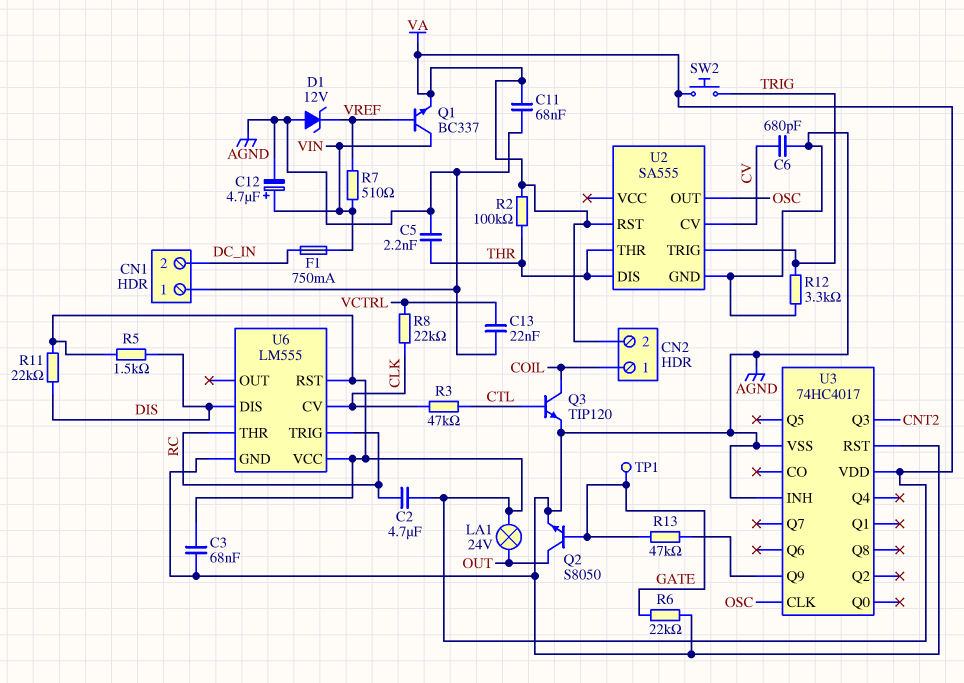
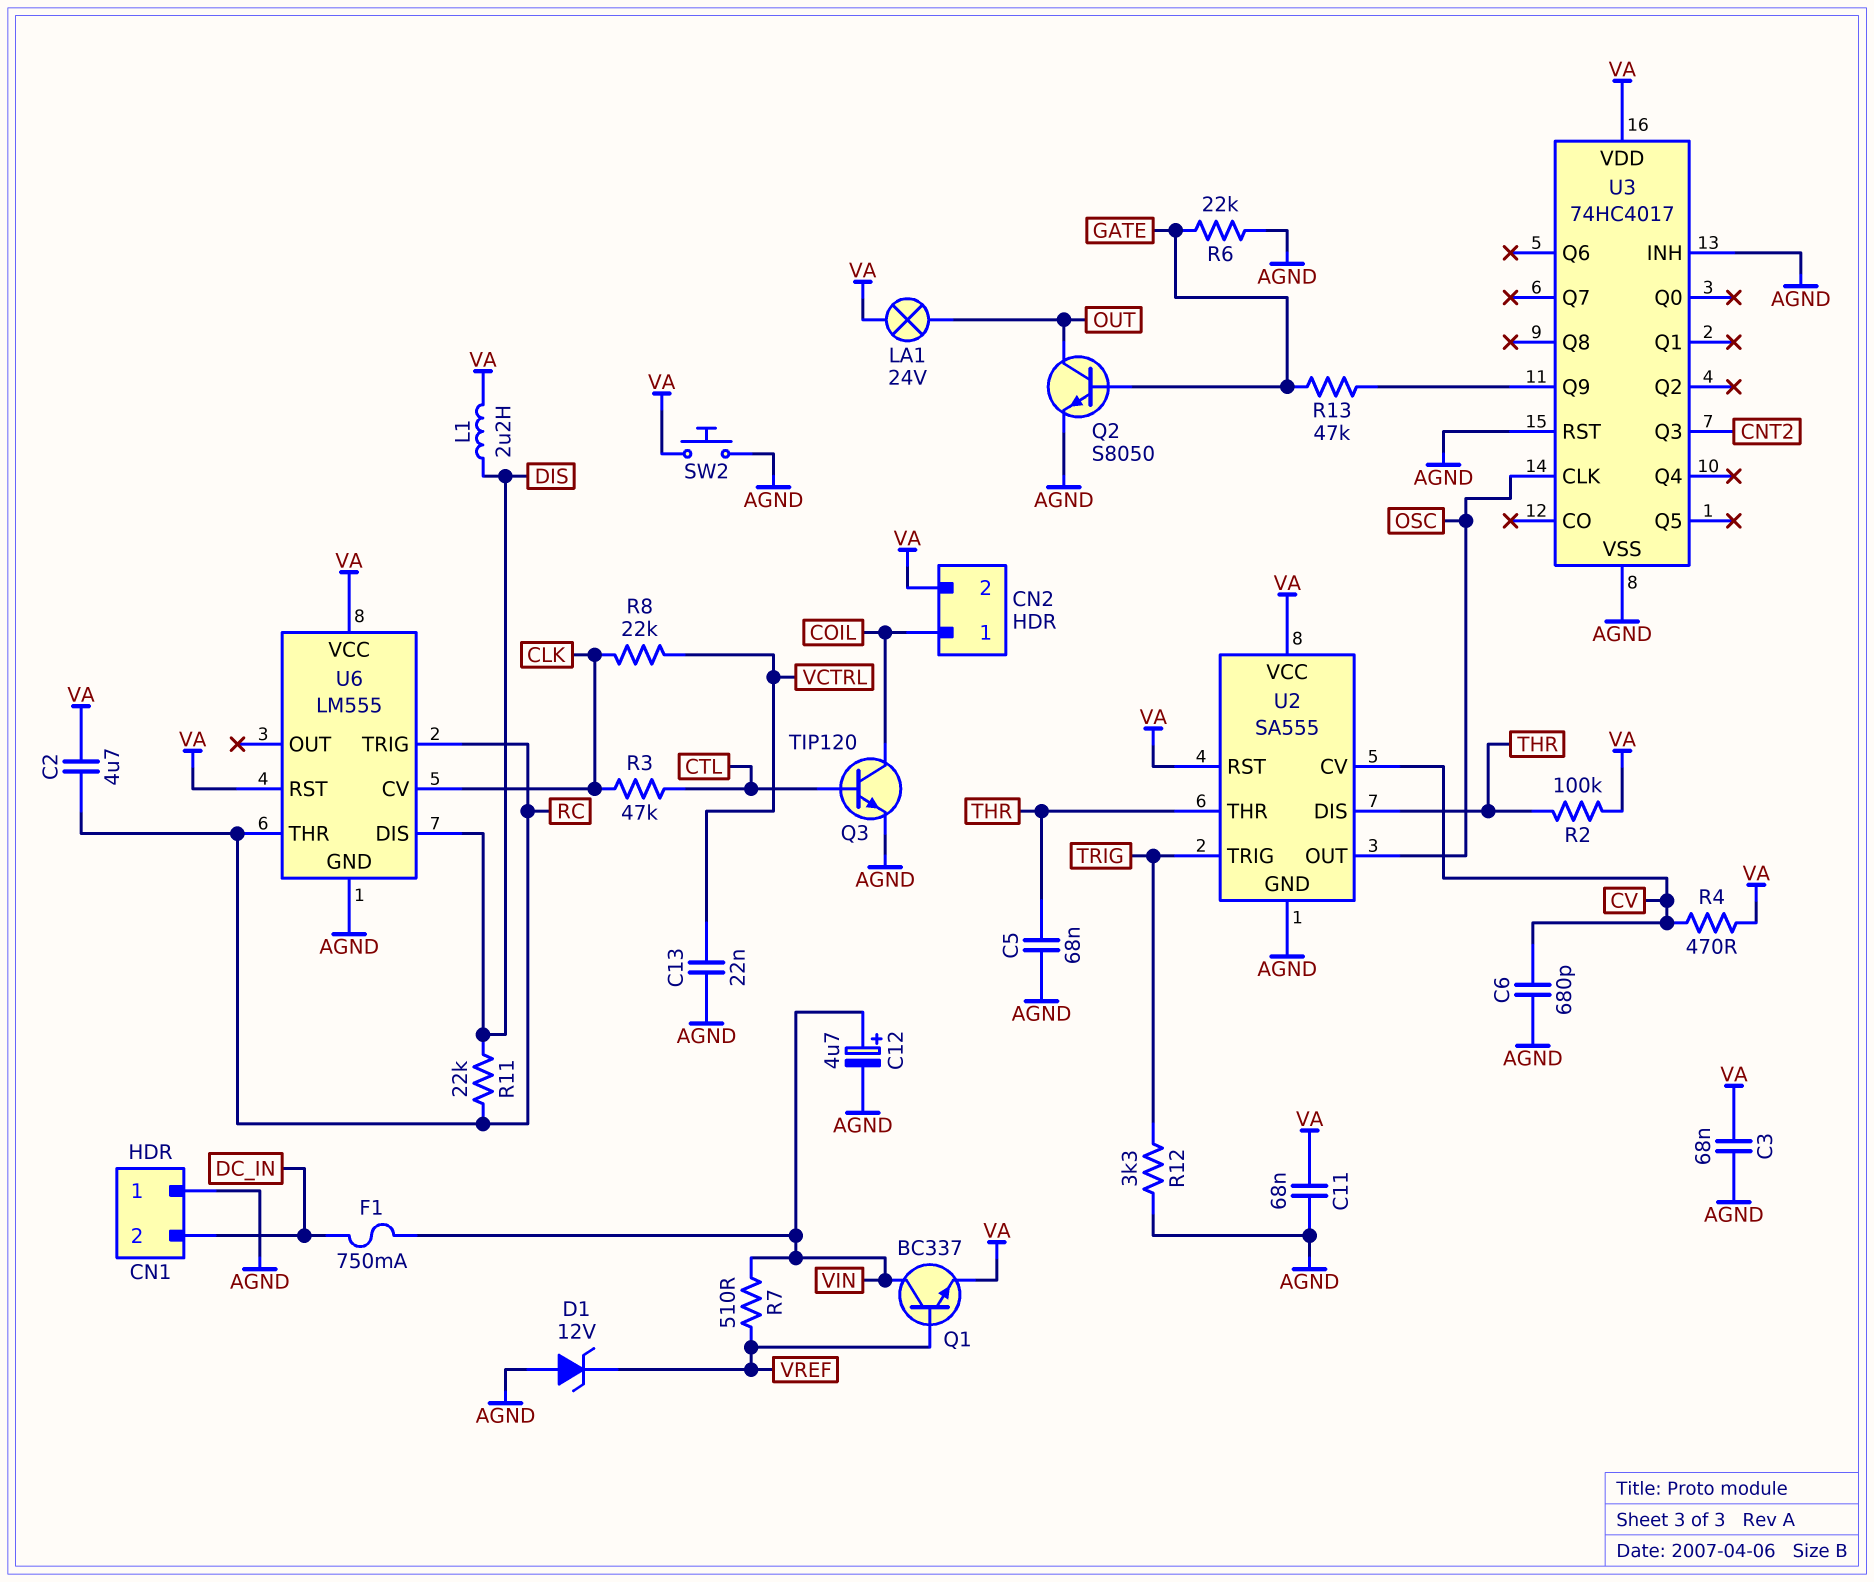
C5: 2.2nF (AGND, THR) -> 68nF (AGND, THR)
L1: none -> 2.2uH (DIS, VA)
R4: none -> 470 (CV, VA)
R5: 1.5k (DIS, VA) -> none
R11: 22k (DIS, VA) -> 22k (DIS, RC)
SW2: button (TRIG, VA) -> button (AGND, VA)
TP1: test point (GATE) -> none
U2 pin VCC: none -> VA

